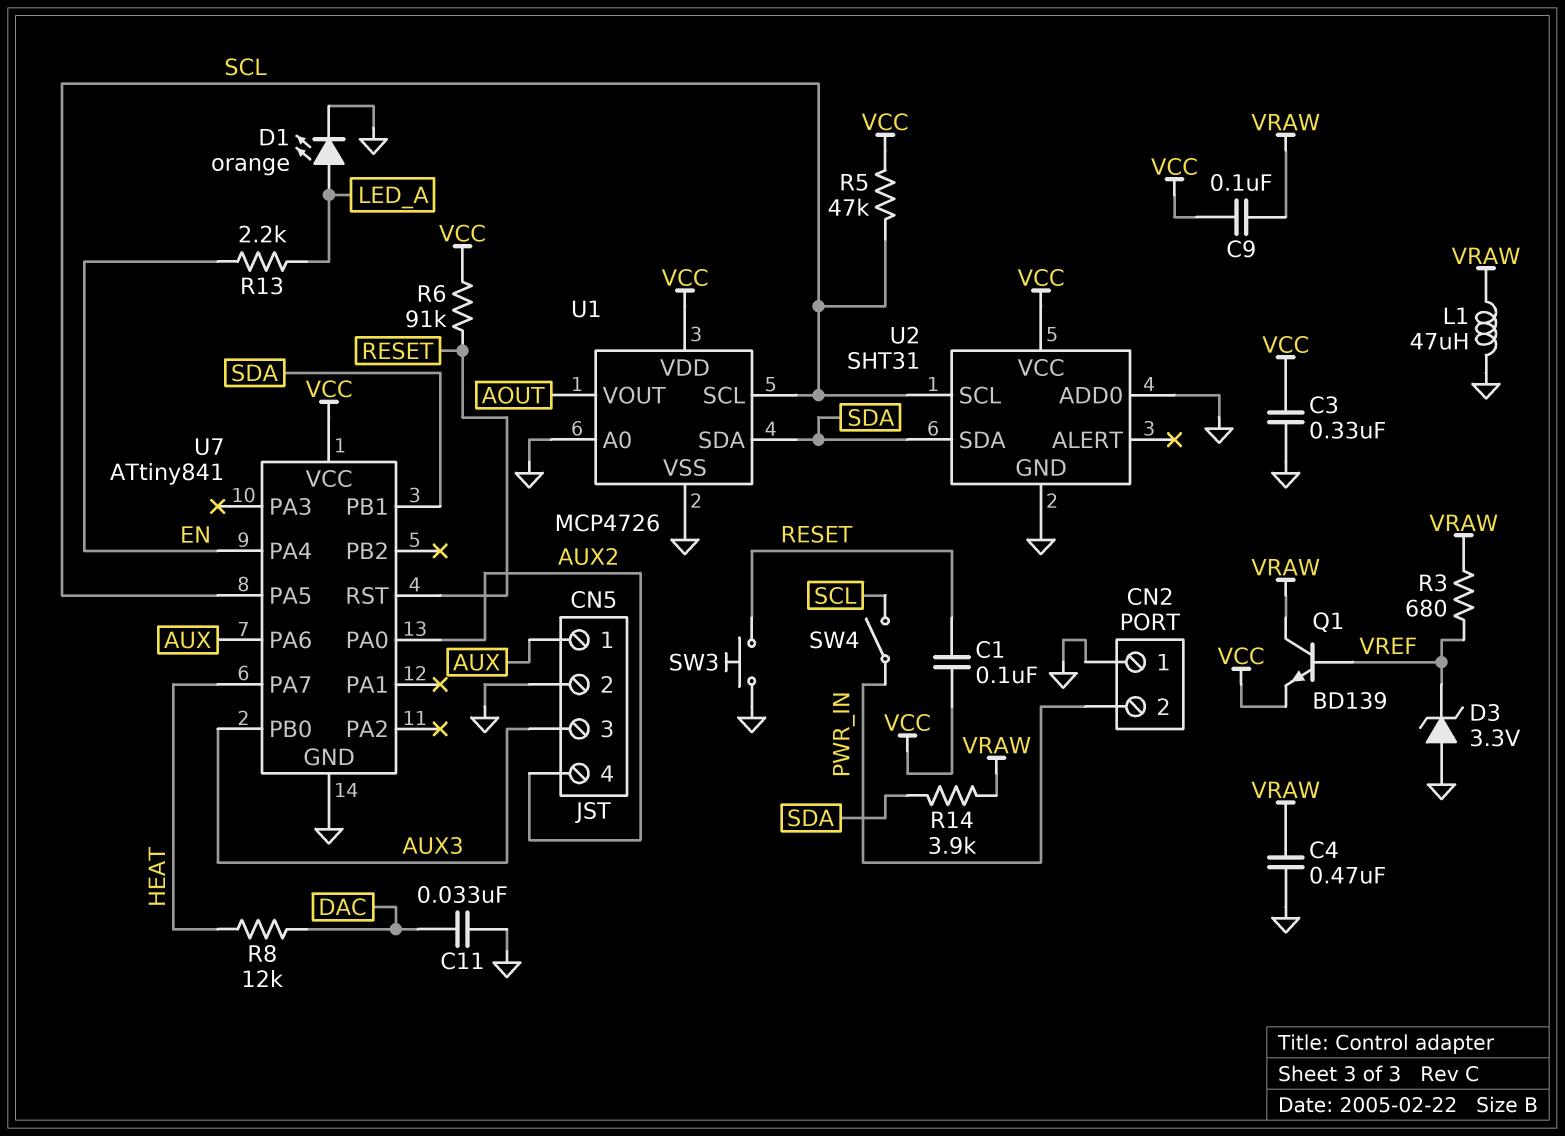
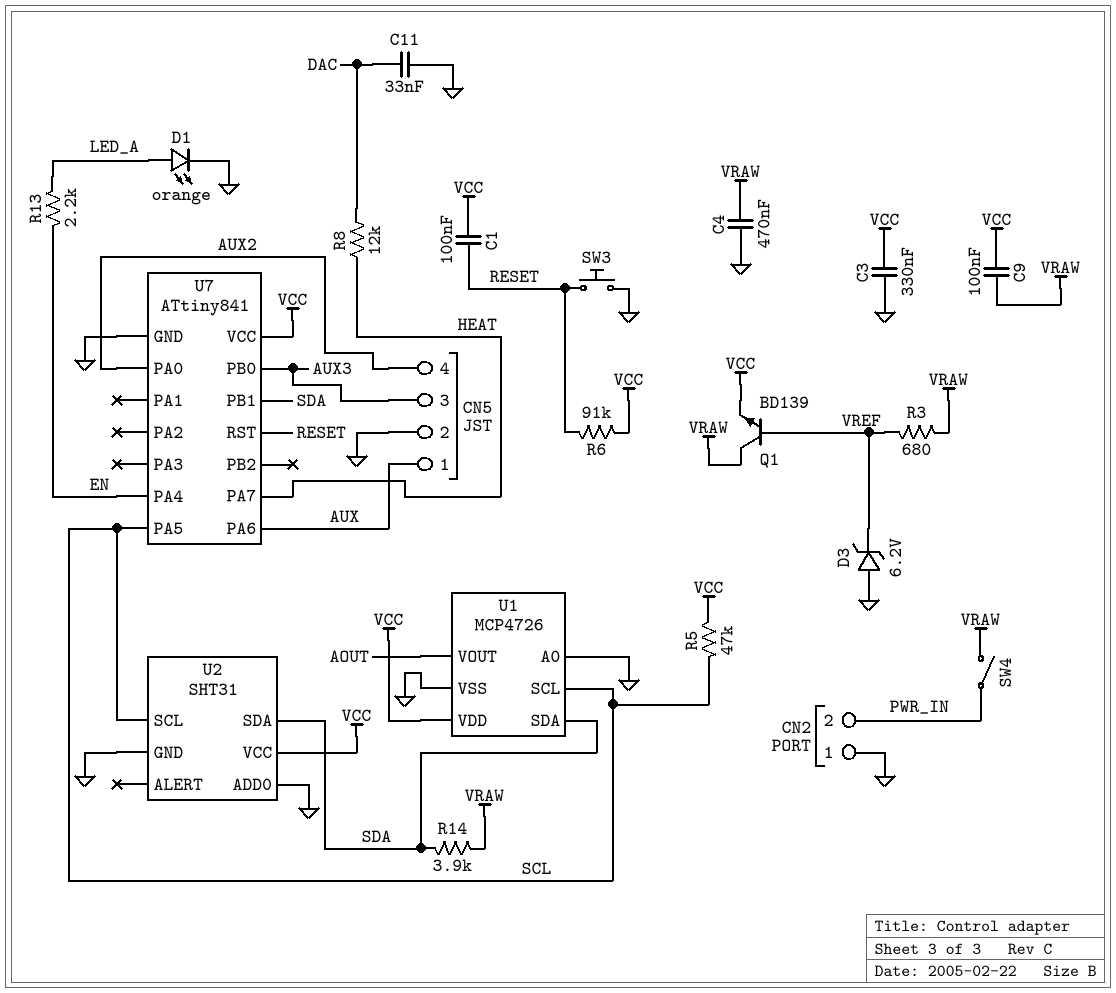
D3: zener 3.3V (A GND, K VREF) -> zener 6.2V (A GND, K VREF)
L1: 47uH (GND, VRAW) -> none
SW4: switch (PWR_IN, SCL) -> switch (PWR_IN, VRAW)

